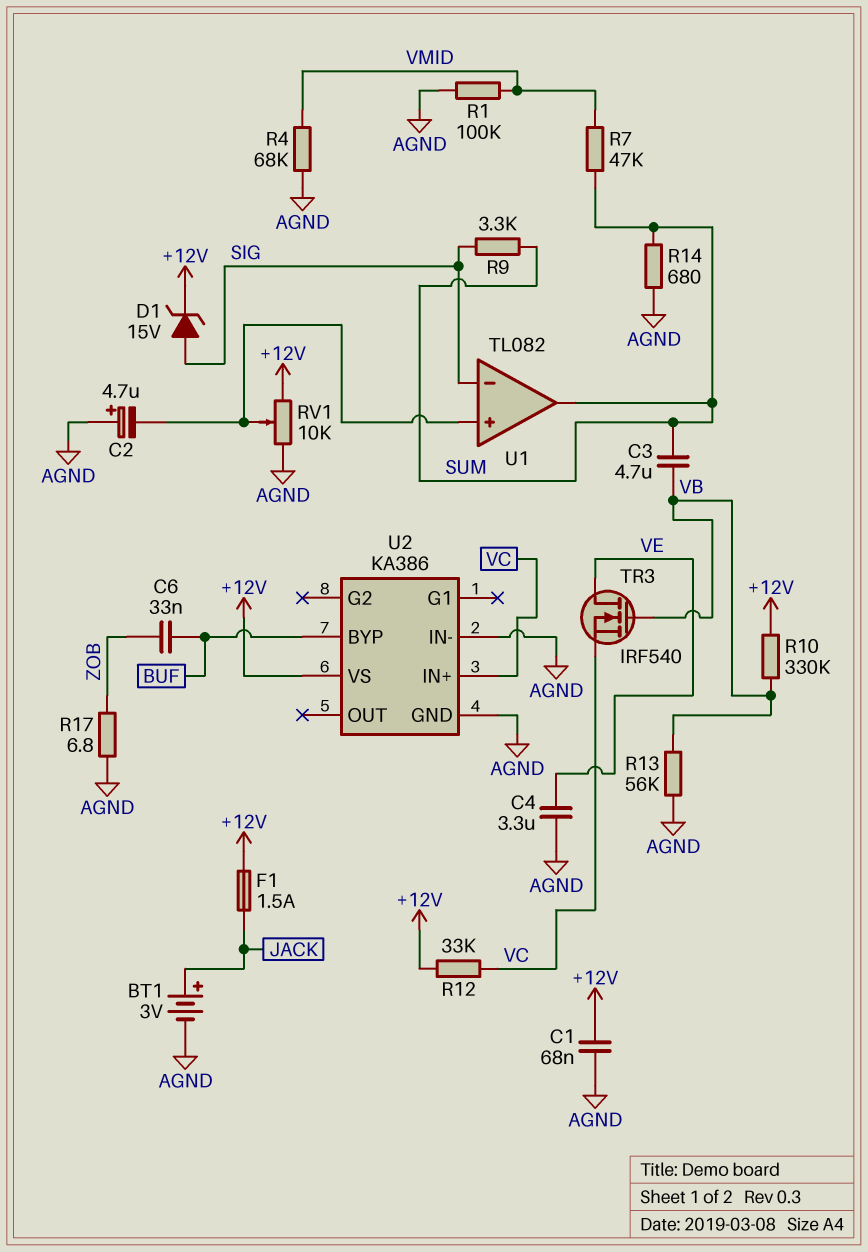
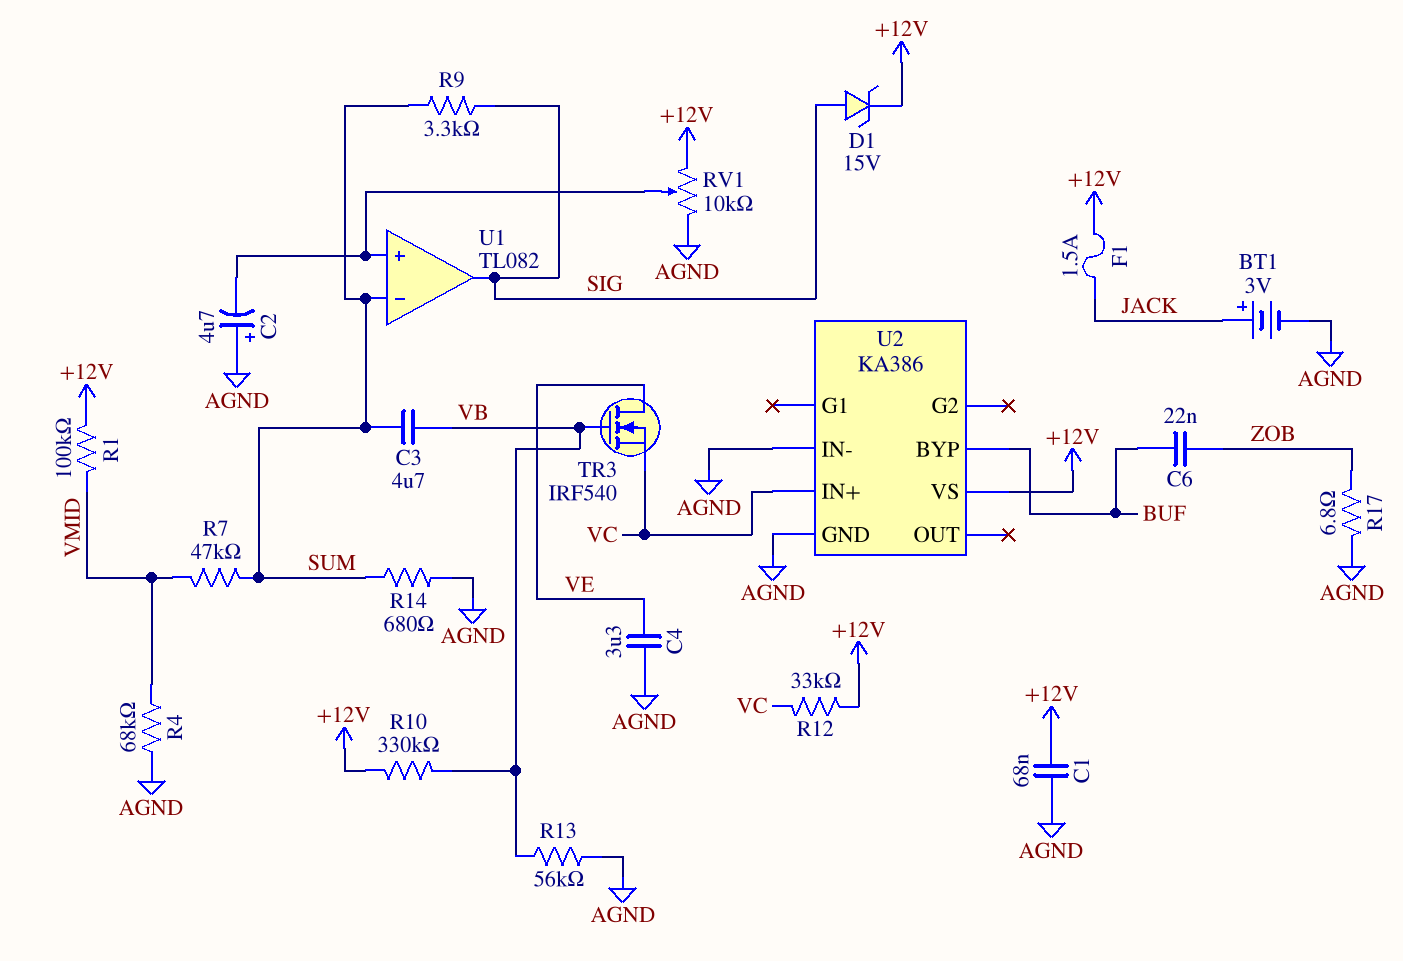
C6: 33nF (BUF, ZOB) -> 22nF (BUF, ZOB)
R1: 100k (AGND, VMID) -> 100k (+12V, VMID)
U1 pin in-: SIG -> SUM
U1 pin out: SUM -> SIG

